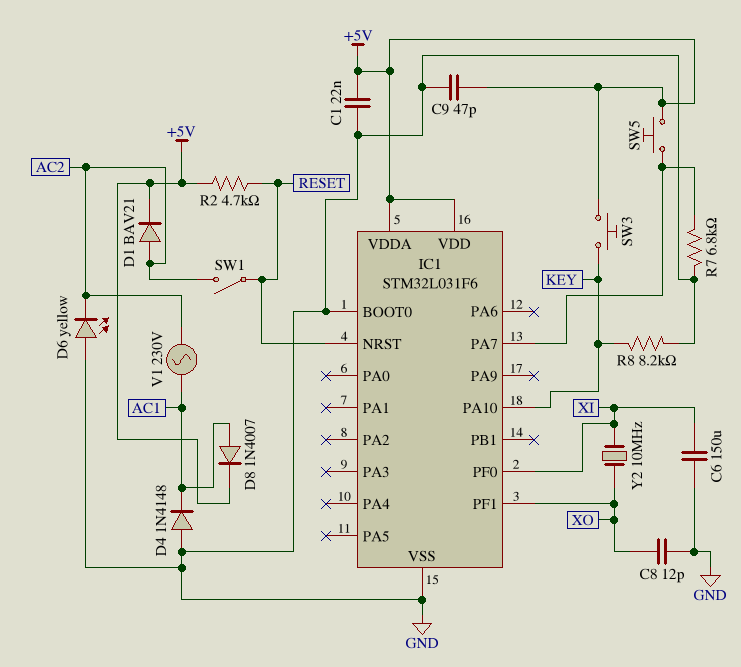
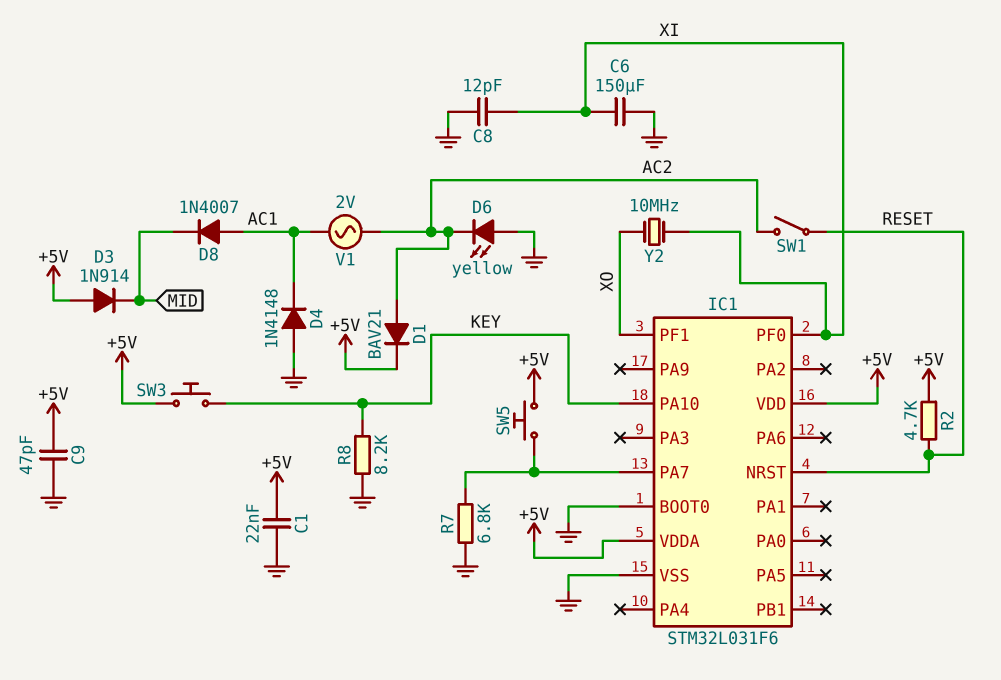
C8: 12pF (GND, XO) -> 12pF (GND, XI)
D3: none -> diode 1N914 (A +5V, K MID)
D8: diode 1N4007 (A AC1, K +5V) -> diode 1N4007 (A AC1, K MID)
V1: AC 230V (AC1, AC2) -> AC 2V (AC1, AC2)

